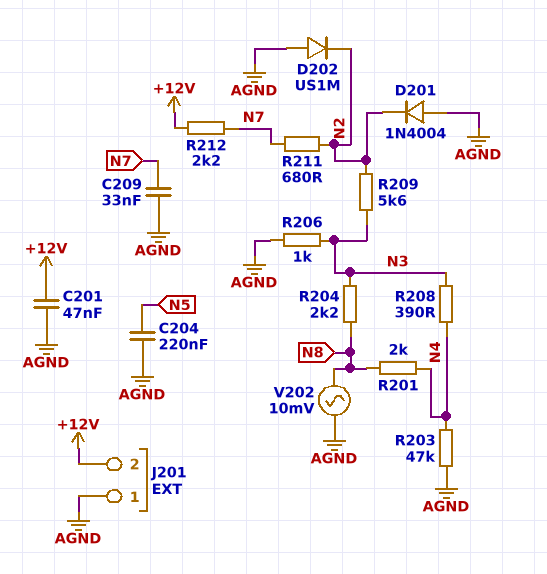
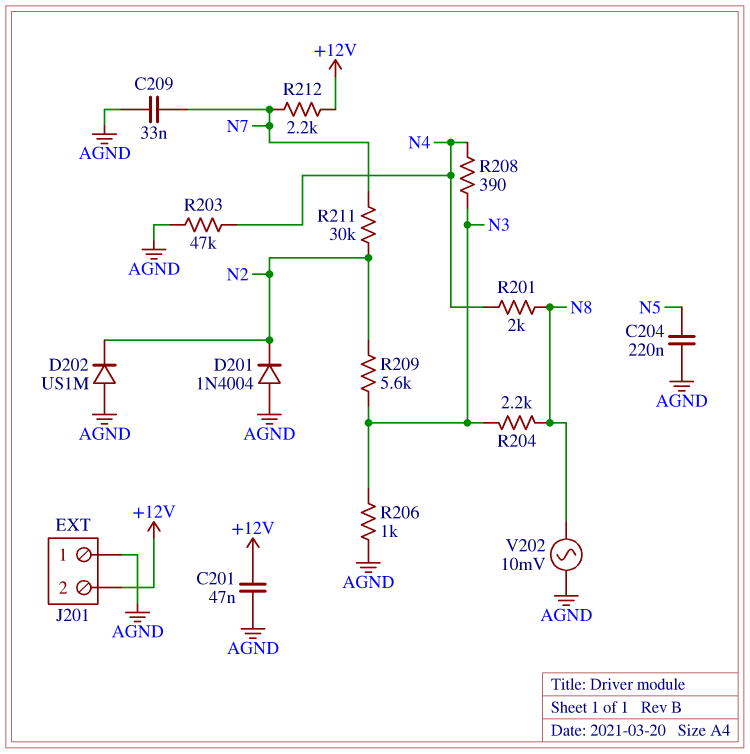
R211: 680 (N2, N7) -> 30k (N2, N7)

